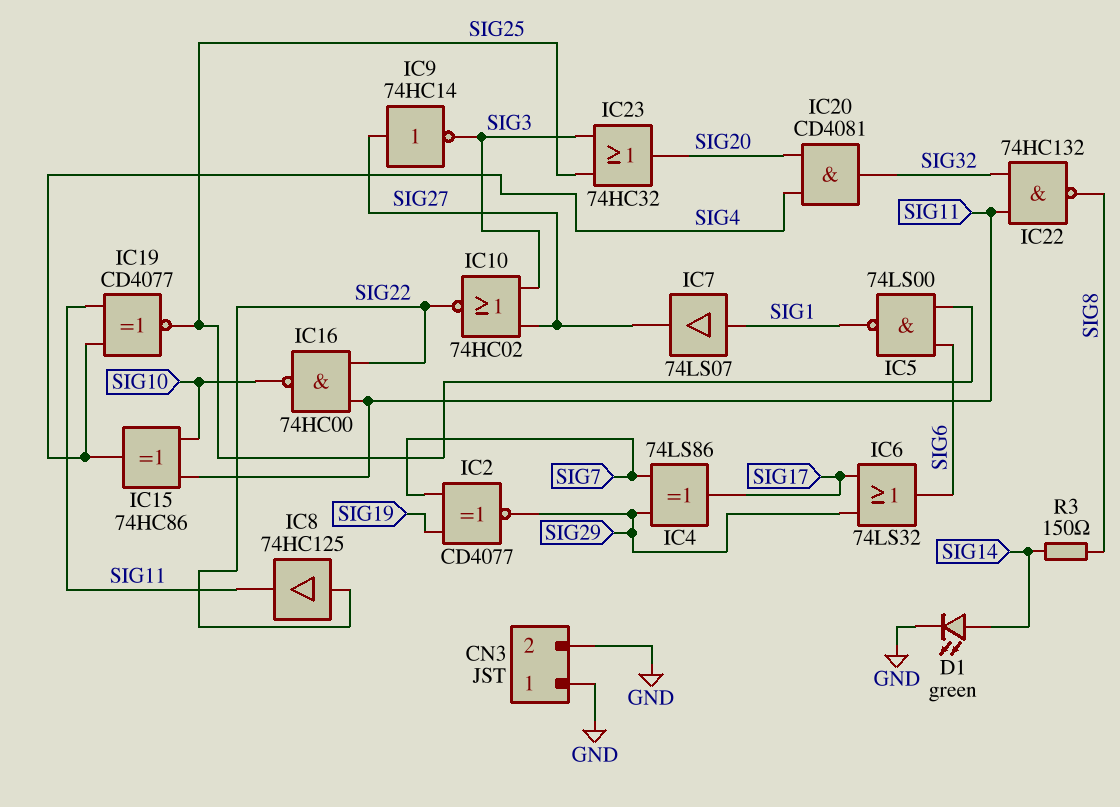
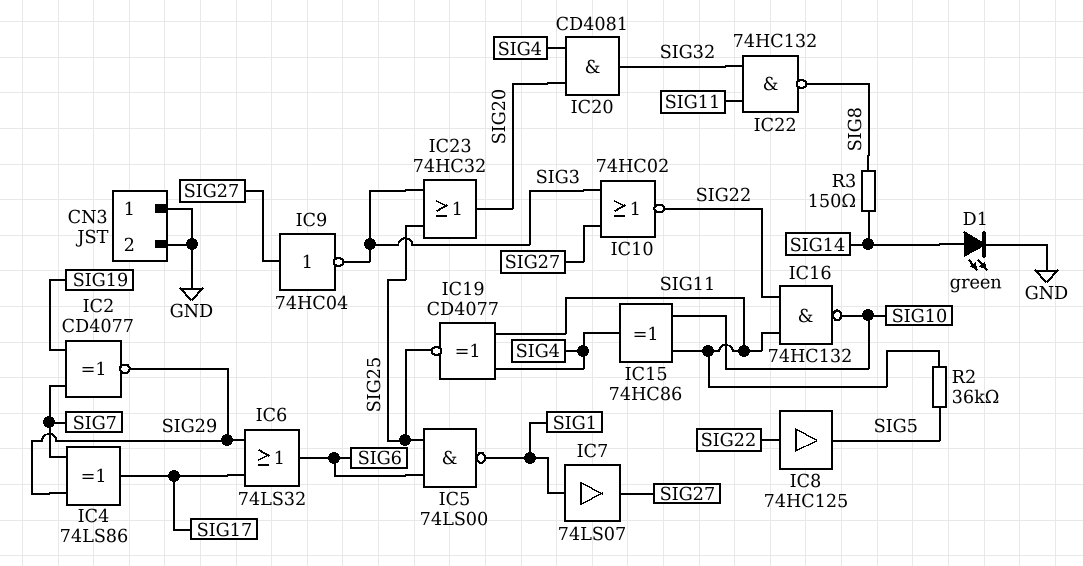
IC8: buffer 74HC125 (in SIG22, out SIG11) -> buffer 74HC125 (in SIG22, out SIG5)
IC9: NOT 74HC14 (in SIG27, out SIG3) -> NOT 74HC04 (in SIG27, out SIG3)
IC16: NAND 74HC00 (in SIG11, in SIG22, out SIG10) -> NAND 74HC132 (in SIG11, in SIG22, out SIG10)
R2: none -> 36k (SIG5, SIG11)

